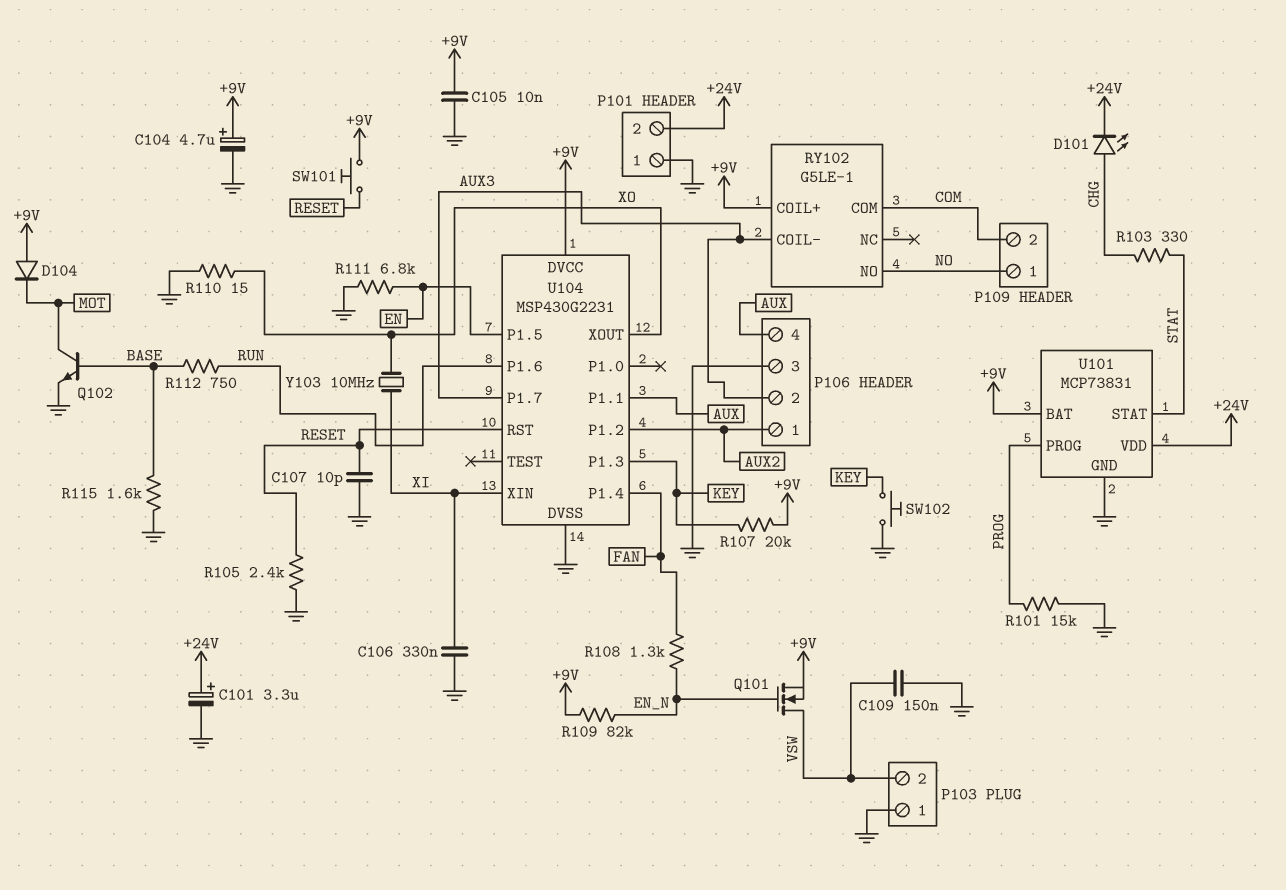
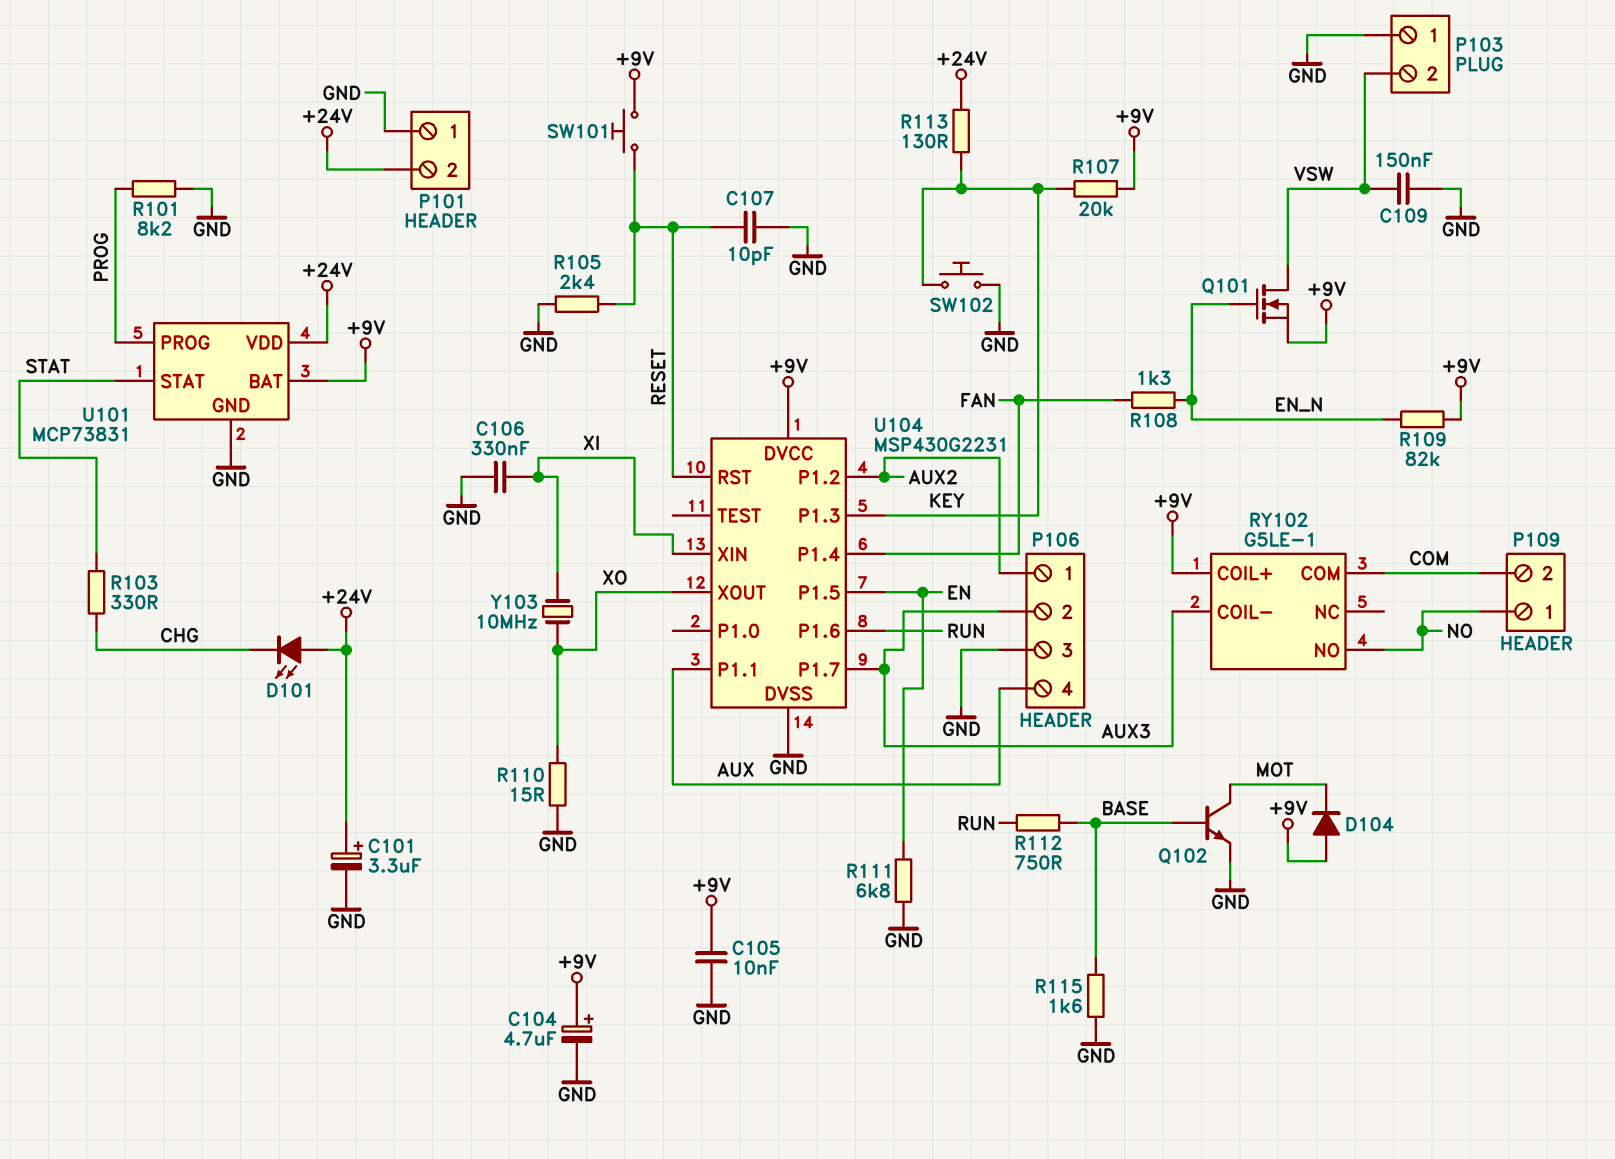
D101: LED (A CHG, K +24V) -> LED (A +24V, K CHG)
R101: 15k (GND, PROG) -> 8.2k (GND, PROG)
R113: none -> 130 (+24V, KEY)

